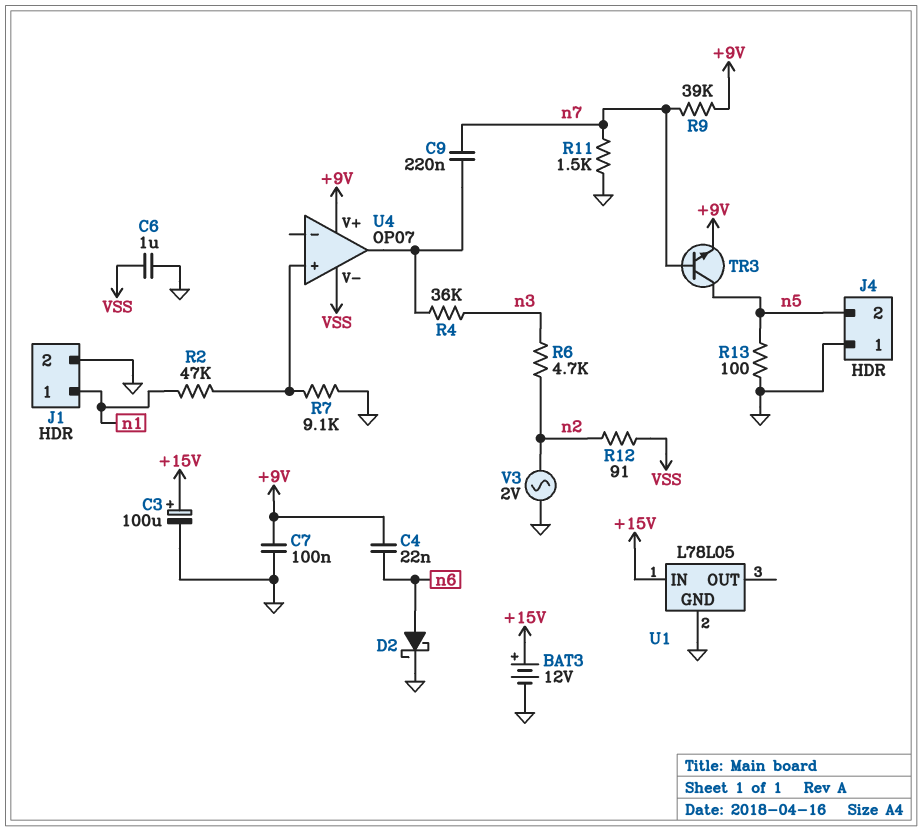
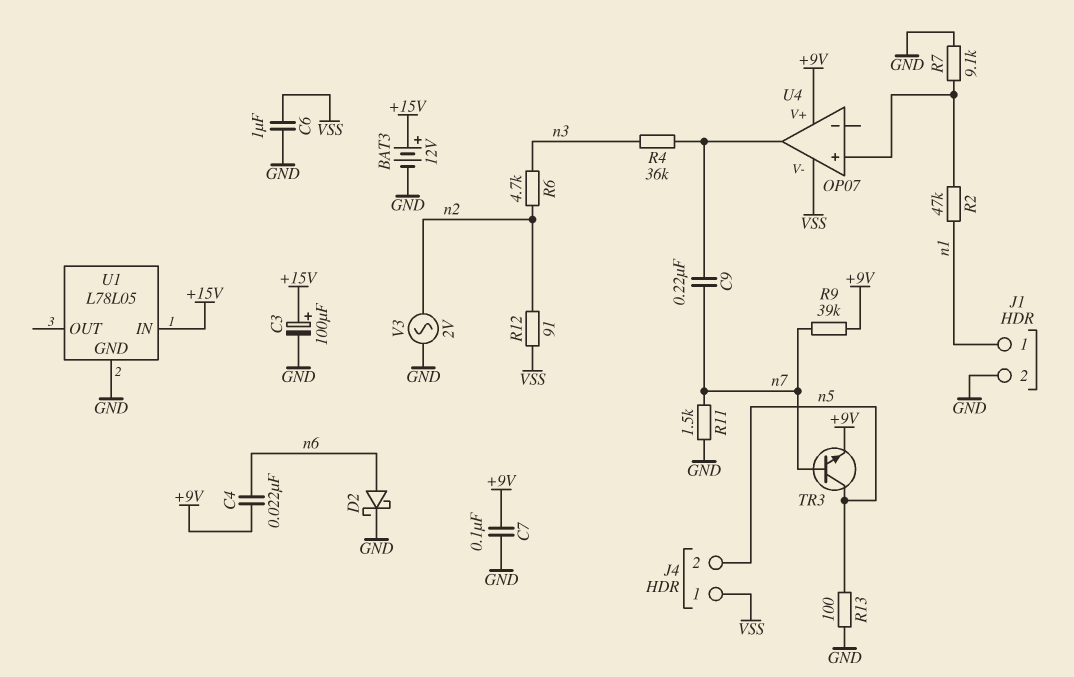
J4 pin 1: GND -> VSS

